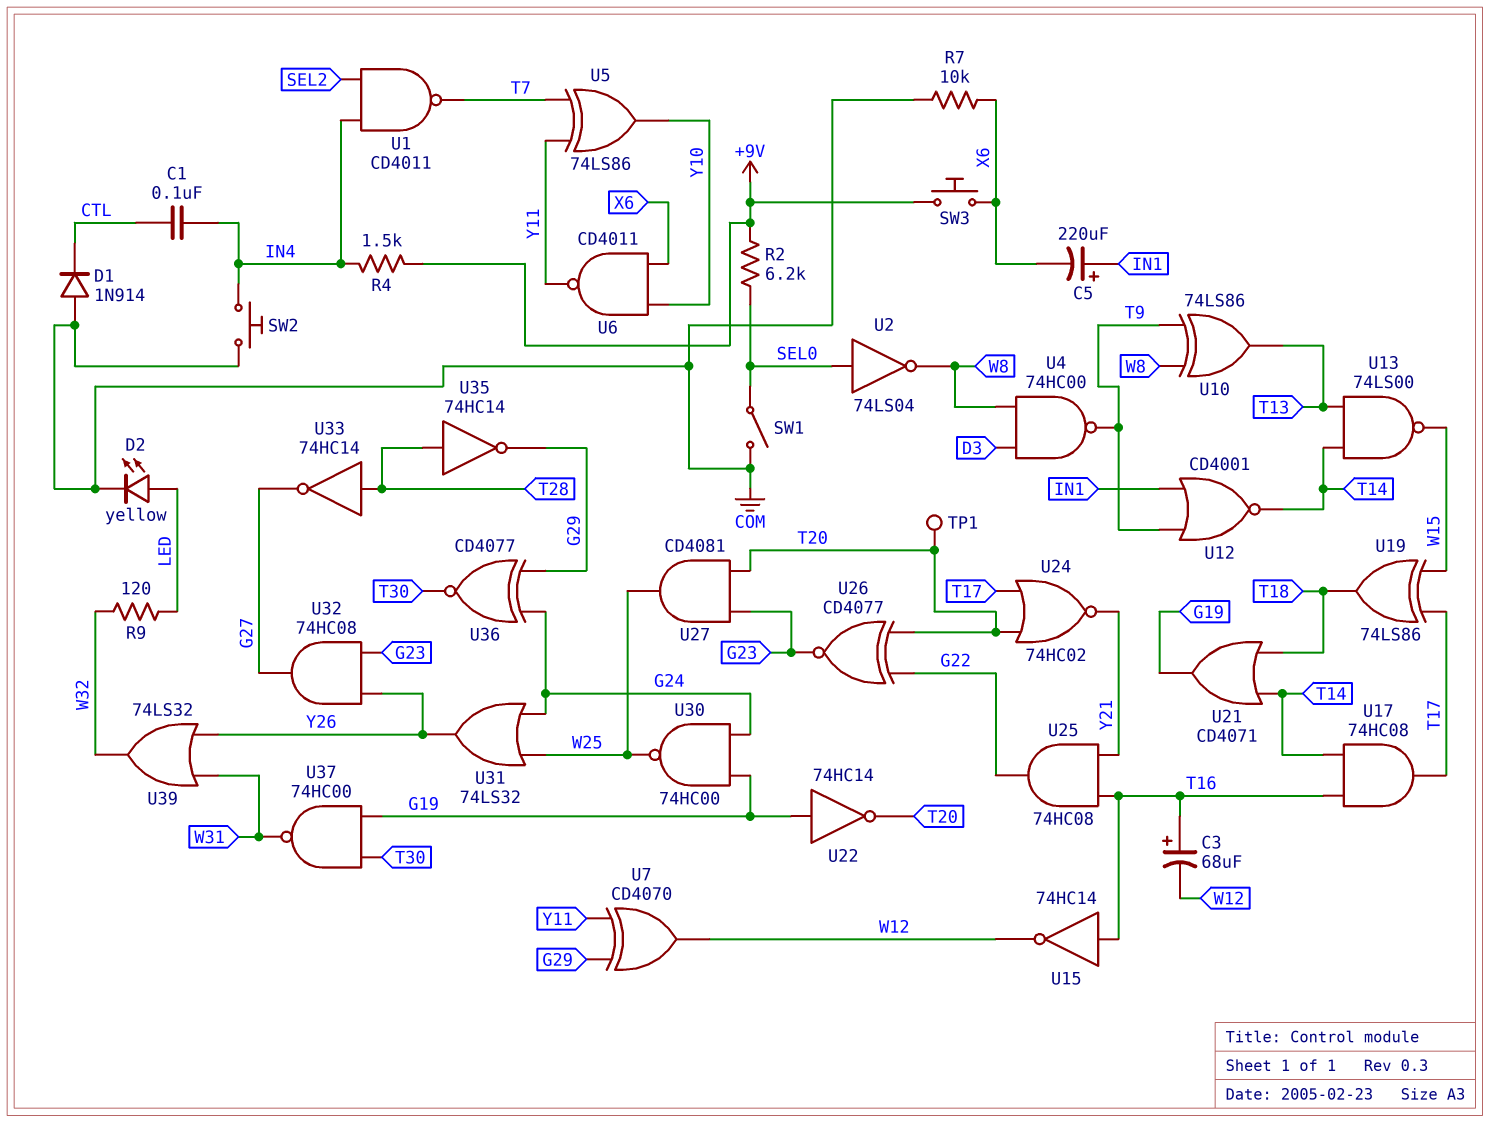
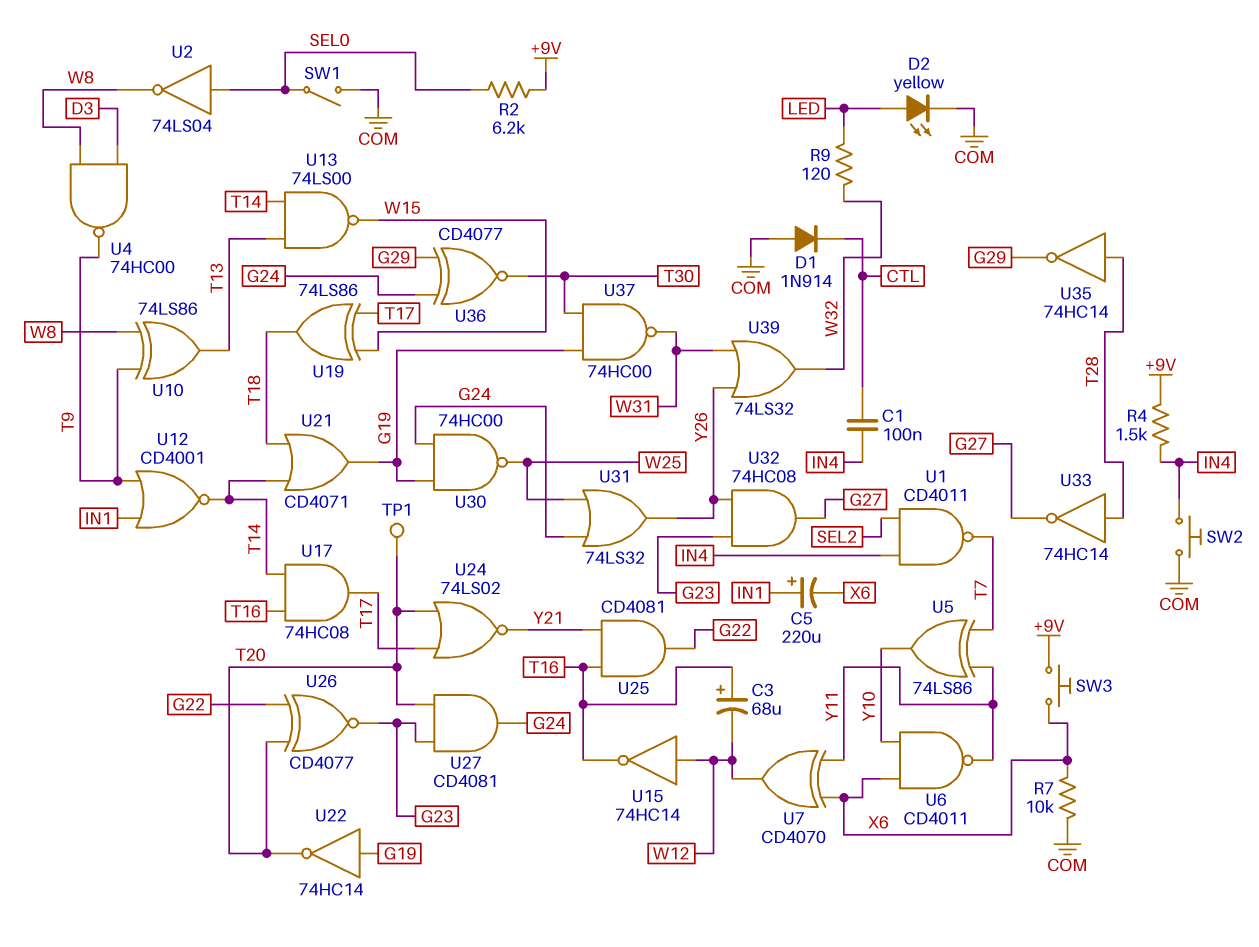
U7: XOR CD4070 (in G29, in Y11, out W12) -> XOR CD4070 (in X6, in Y11, out W12)
U15: NOT 74HC14 (in T16, out W12) -> NOT 74HC14 (in W12, out T16)
U24: NOR 74HC02 (in T17, in T20, out Y21) -> NOR 74LS02 (in T17, in T20, out Y21)
U25: AND 74HC08 (in T16, in Y21, out G22) -> AND CD4081 (in T16, in Y21, out G22)
U27: AND CD4081 (in G23, in T20, out W25) -> AND CD4081 (in G23, in T20, out G24)

